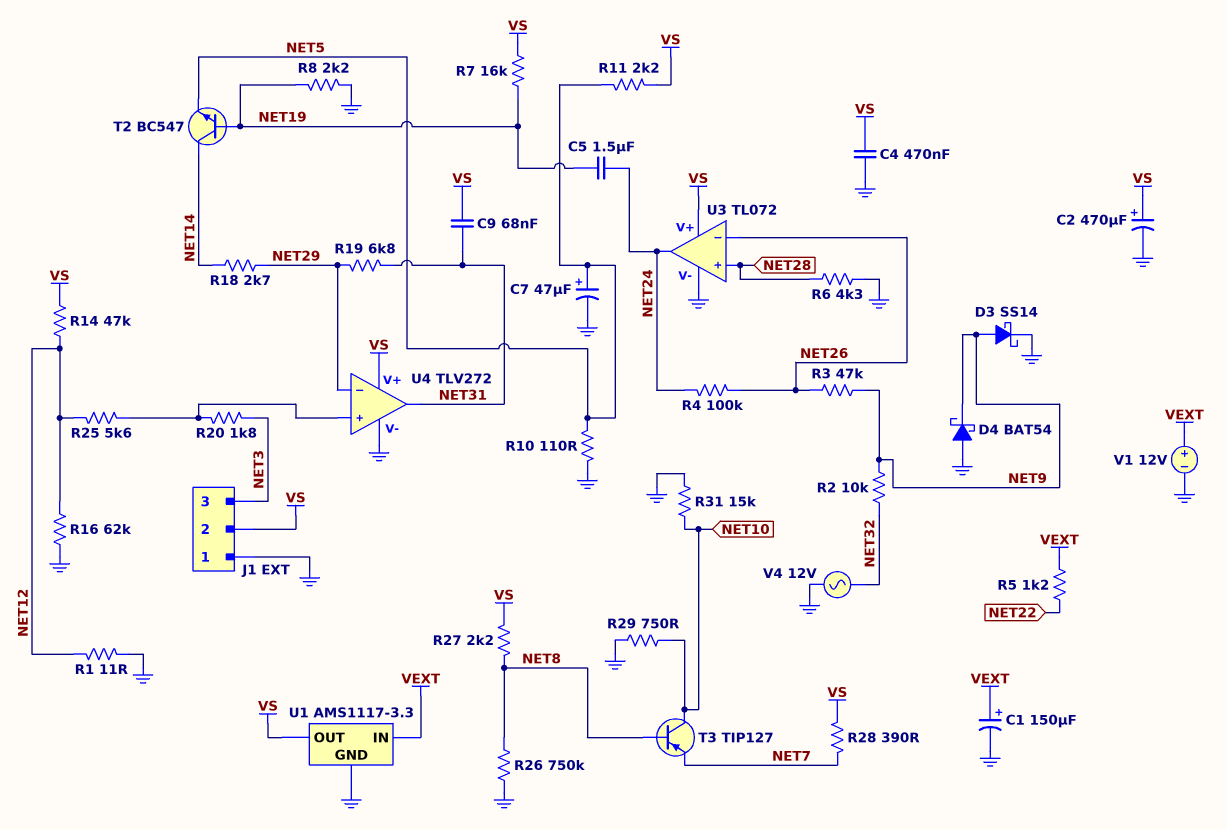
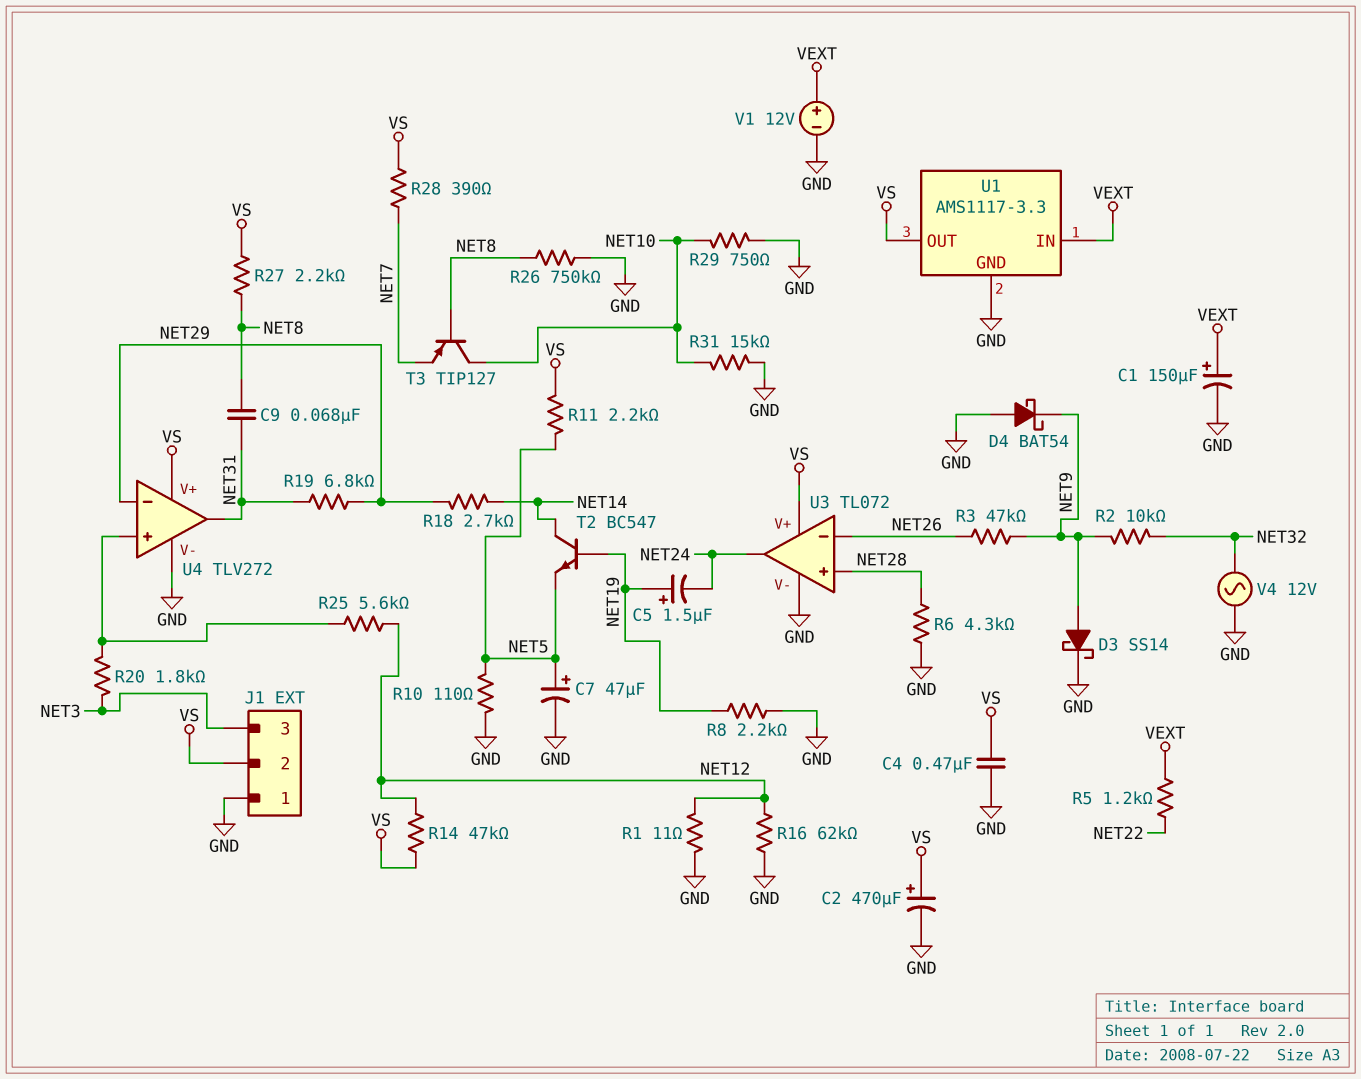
C5: 1.5uF (NET19, NET24) -> 1.5uF (plus NET19, minus NET24)
C9: 68nF (NET31, VS) -> 68nF (NET8, NET31)
R4: 100k (NET24, NET26) -> none
R7: 16k (NET19, VS) -> none

